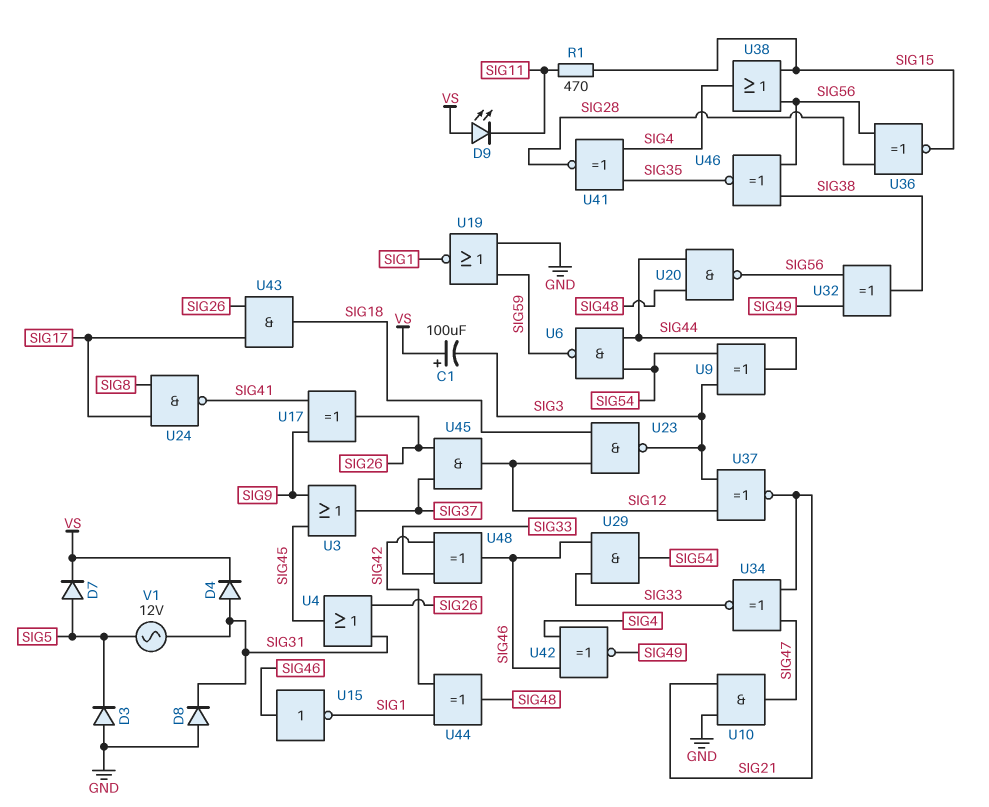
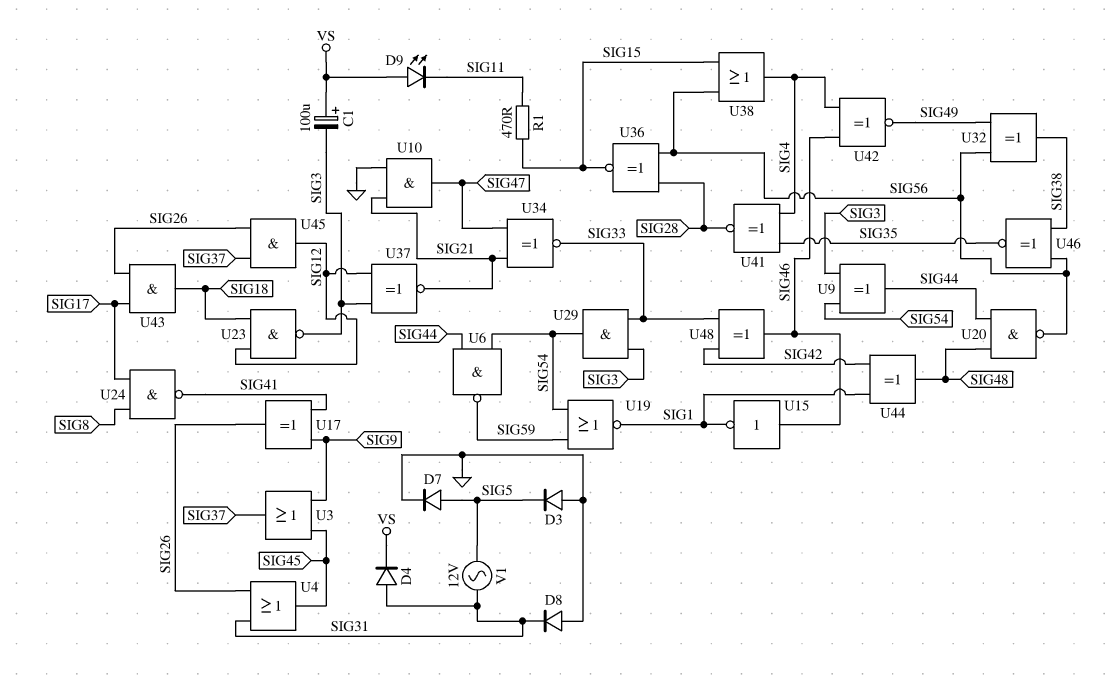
D7: diode (A SIG5, K VS) -> diode (A SIG5, K GND)
U19: NOR (in GND, in SIG59, out SIG1) -> NOR (in SIG54, in SIG59, out SIG1)
U29: AND (in SIG33, in SIG46, out SIG54) -> AND (in SIG3, in SIG33, out SIG54)

